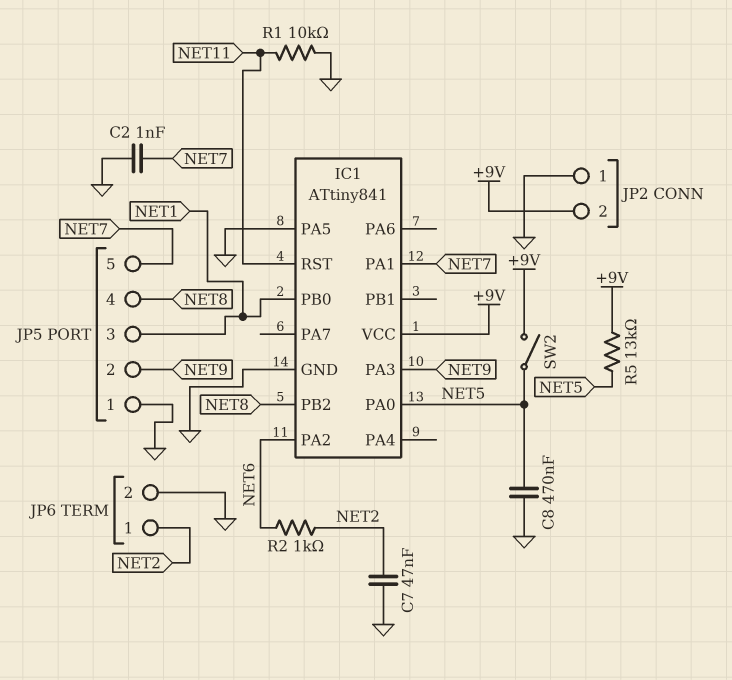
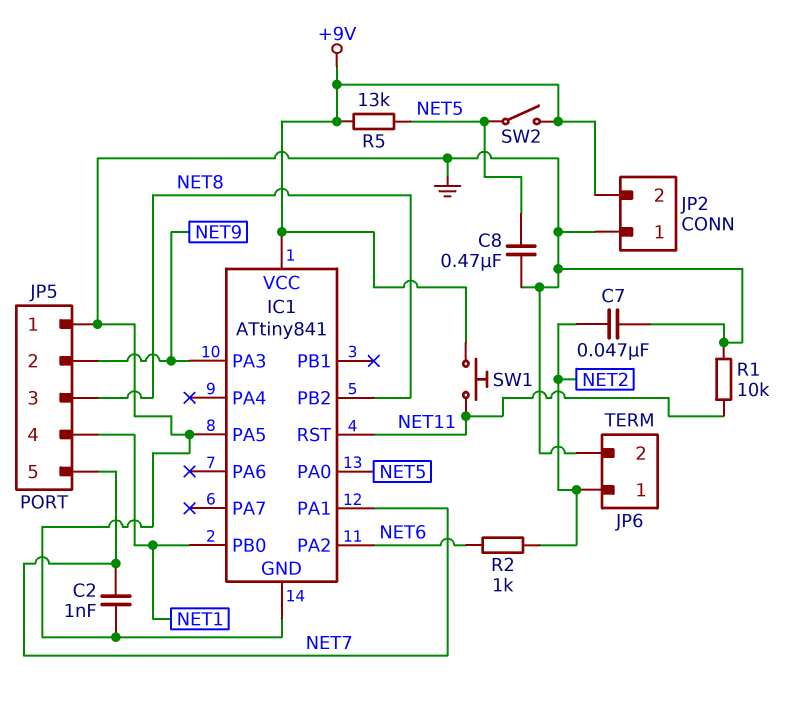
JP5 pin 3: NET1 -> NET8
JP5 pin 4: NET8 -> NET1
SW1: none -> button (+9V, NET11)

